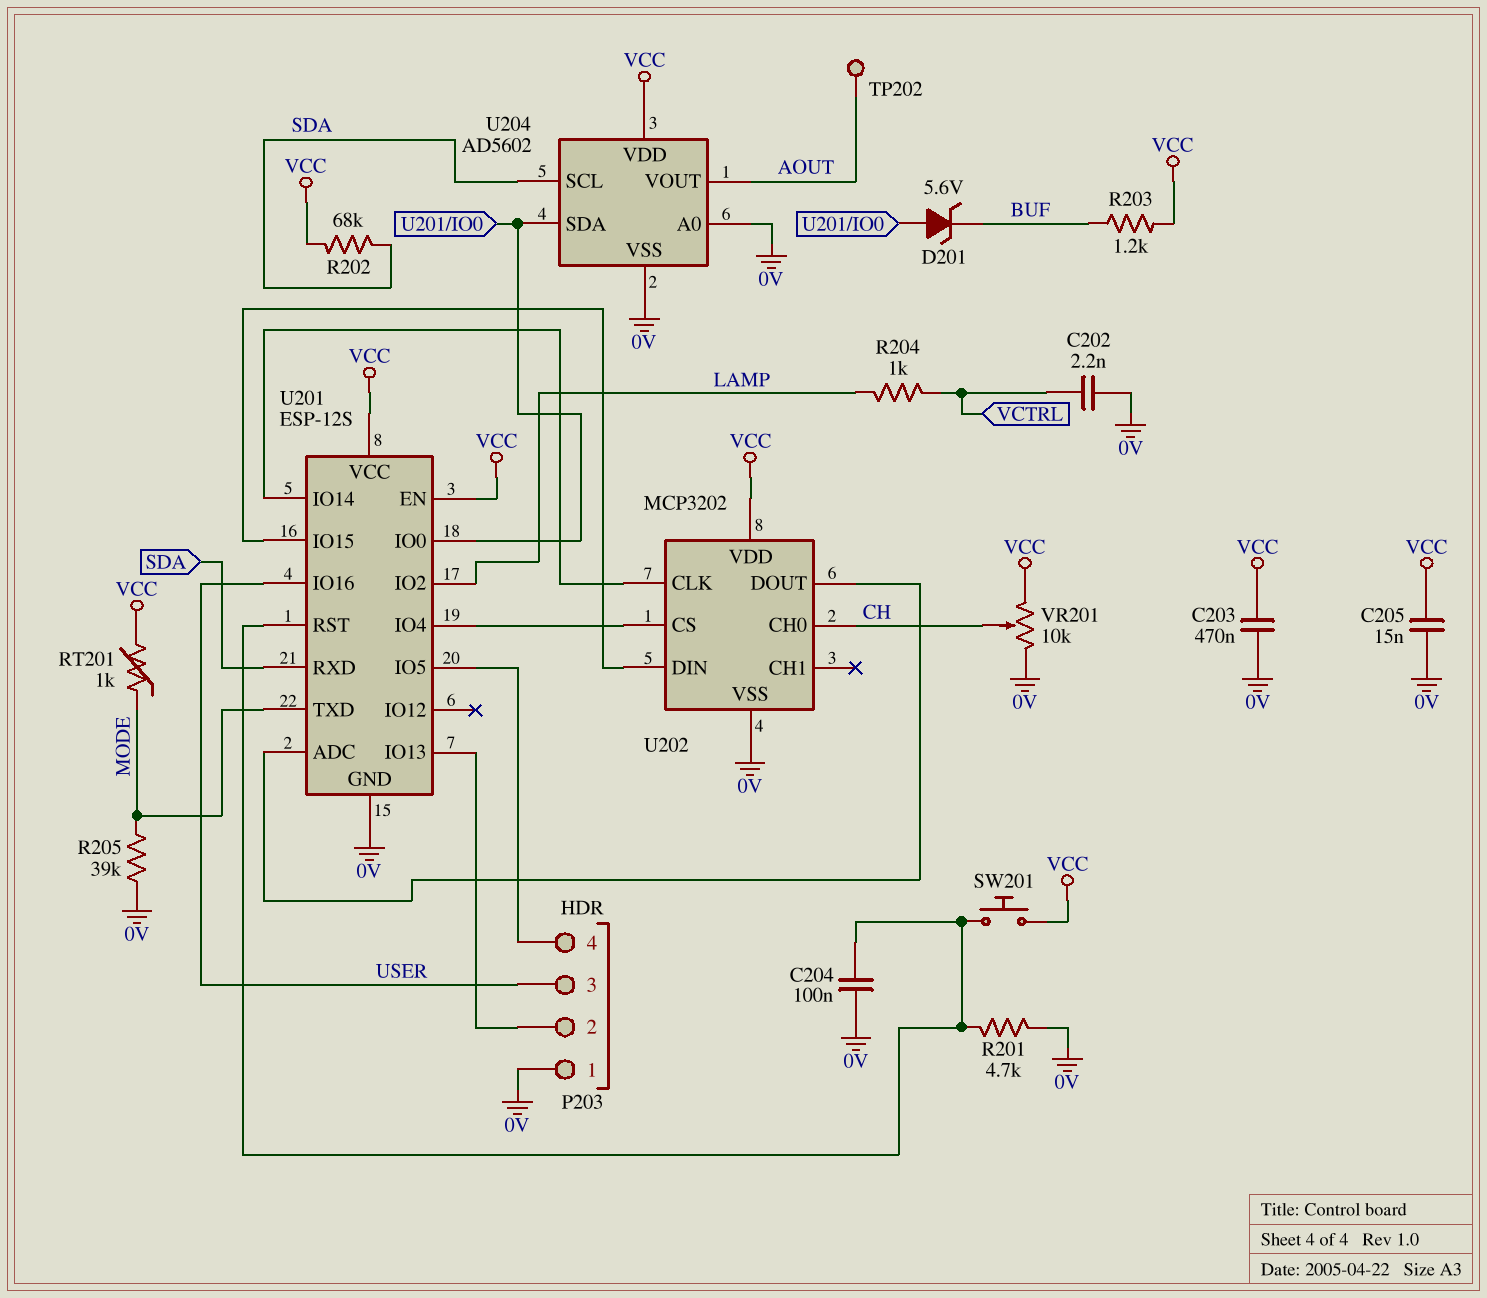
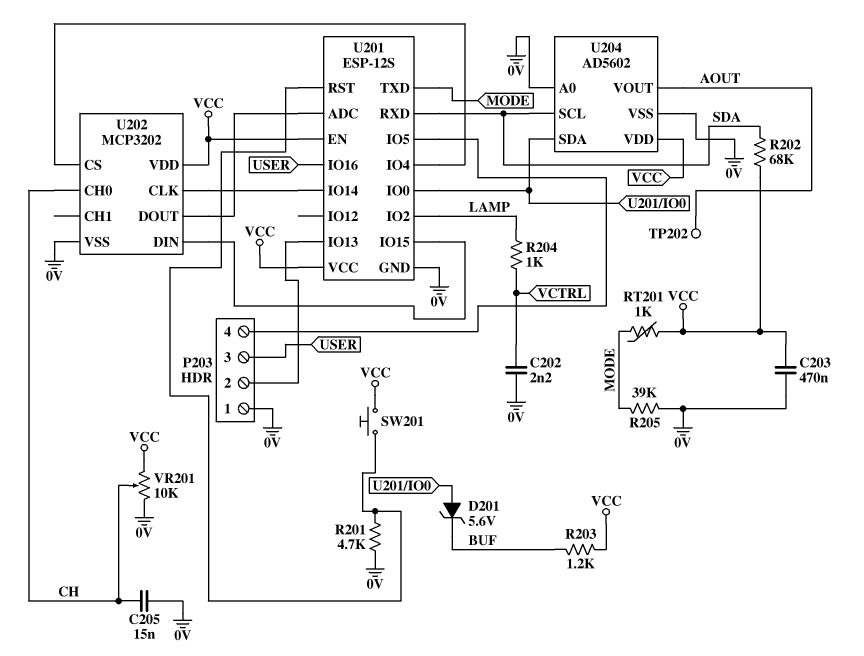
C204: 100nF (0V, U201/RST) -> none
C205: 15nF (0V, VCC) -> 15nF (0V, CH)

